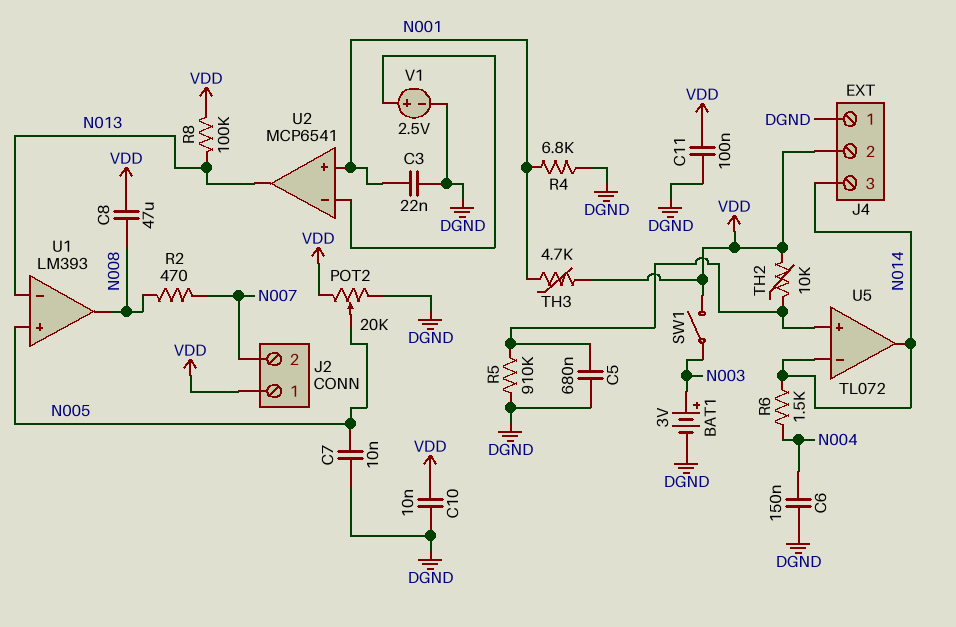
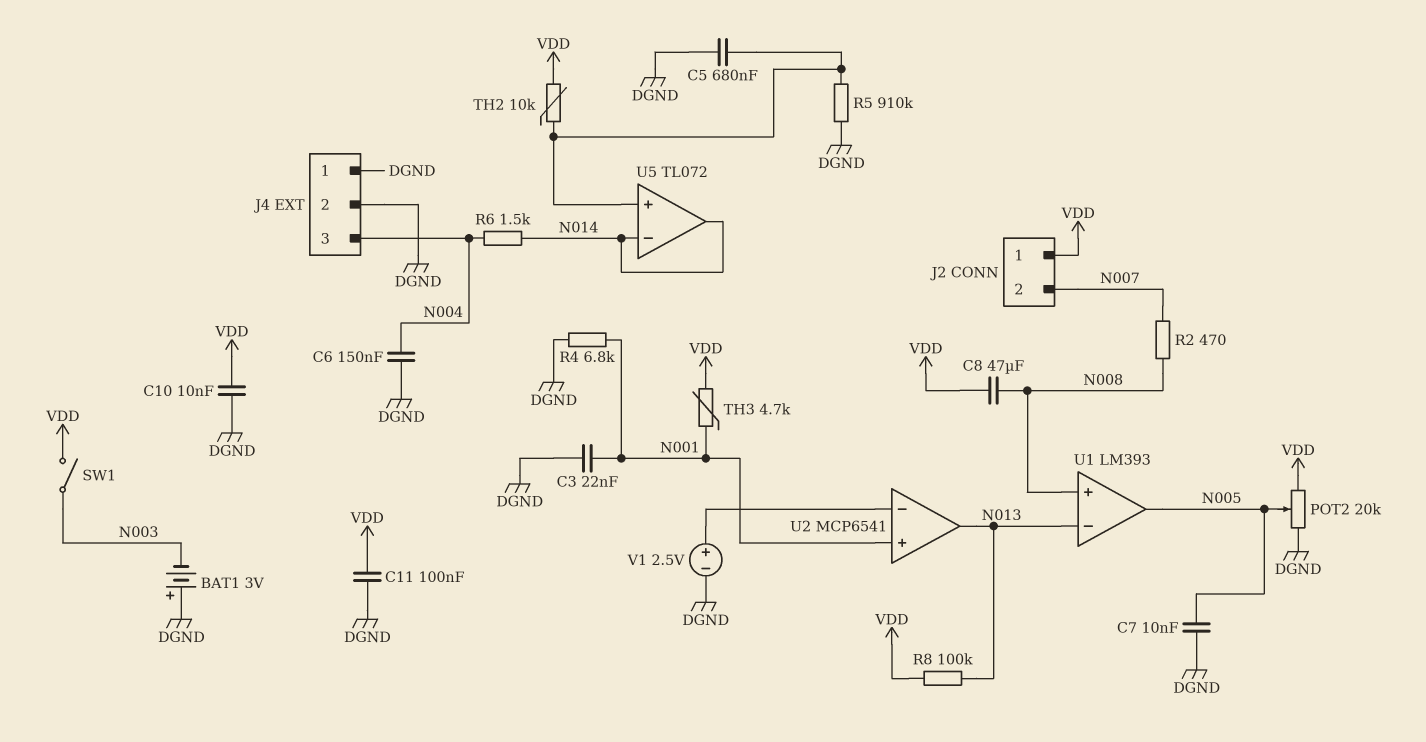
BAT1: 3V (plus N003, minus DGND) -> 3V (plus DGND, minus N003)
J4 pin 2: VDD -> DGND
J4 pin 3: N014 -> N004
U1 pin in+: N005 -> N008
U1 pin out: N008 -> N005

